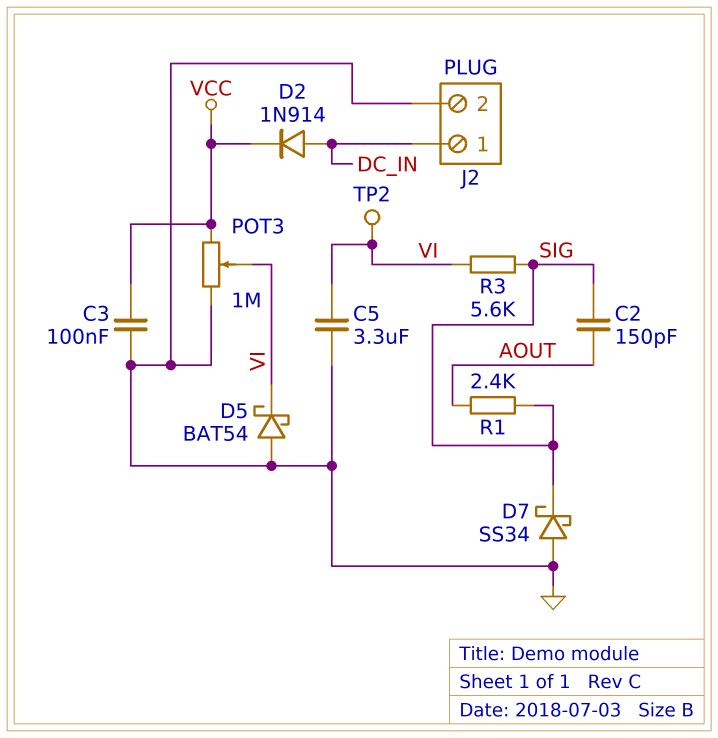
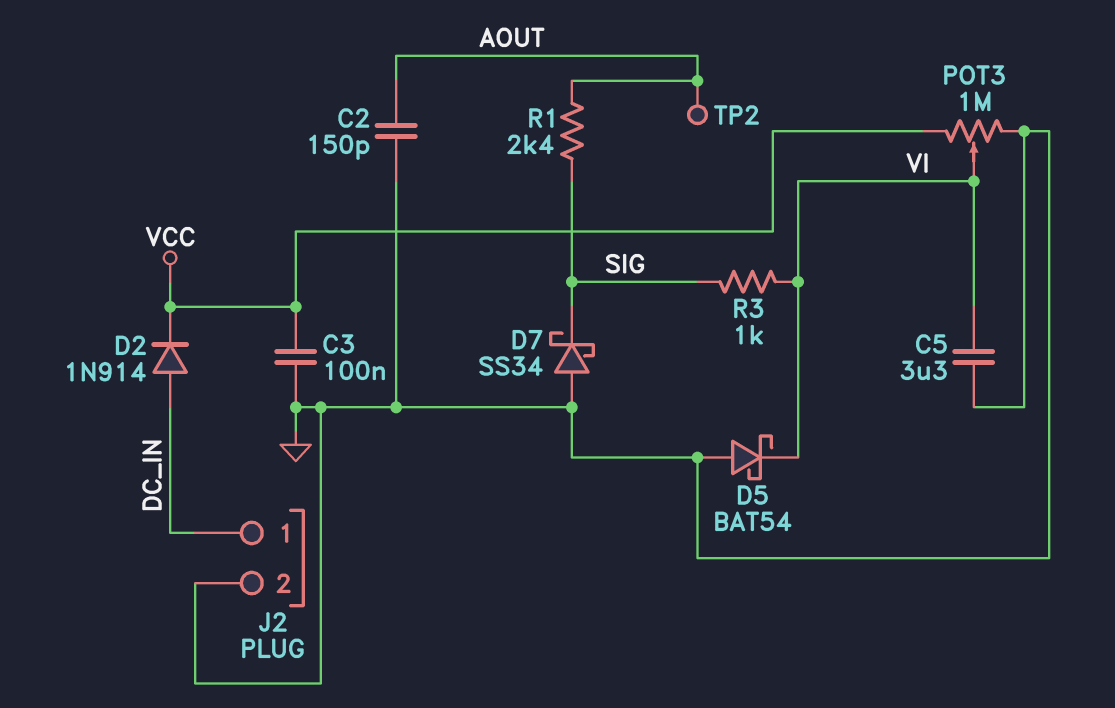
C2: 150pF (AOUT, SIG) -> 150pF (AOUT, GND)
R3: 5.6k (SIG, VI) -> 1k (SIG, VI)
TP2: test point (VI) -> test point (AOUT)

